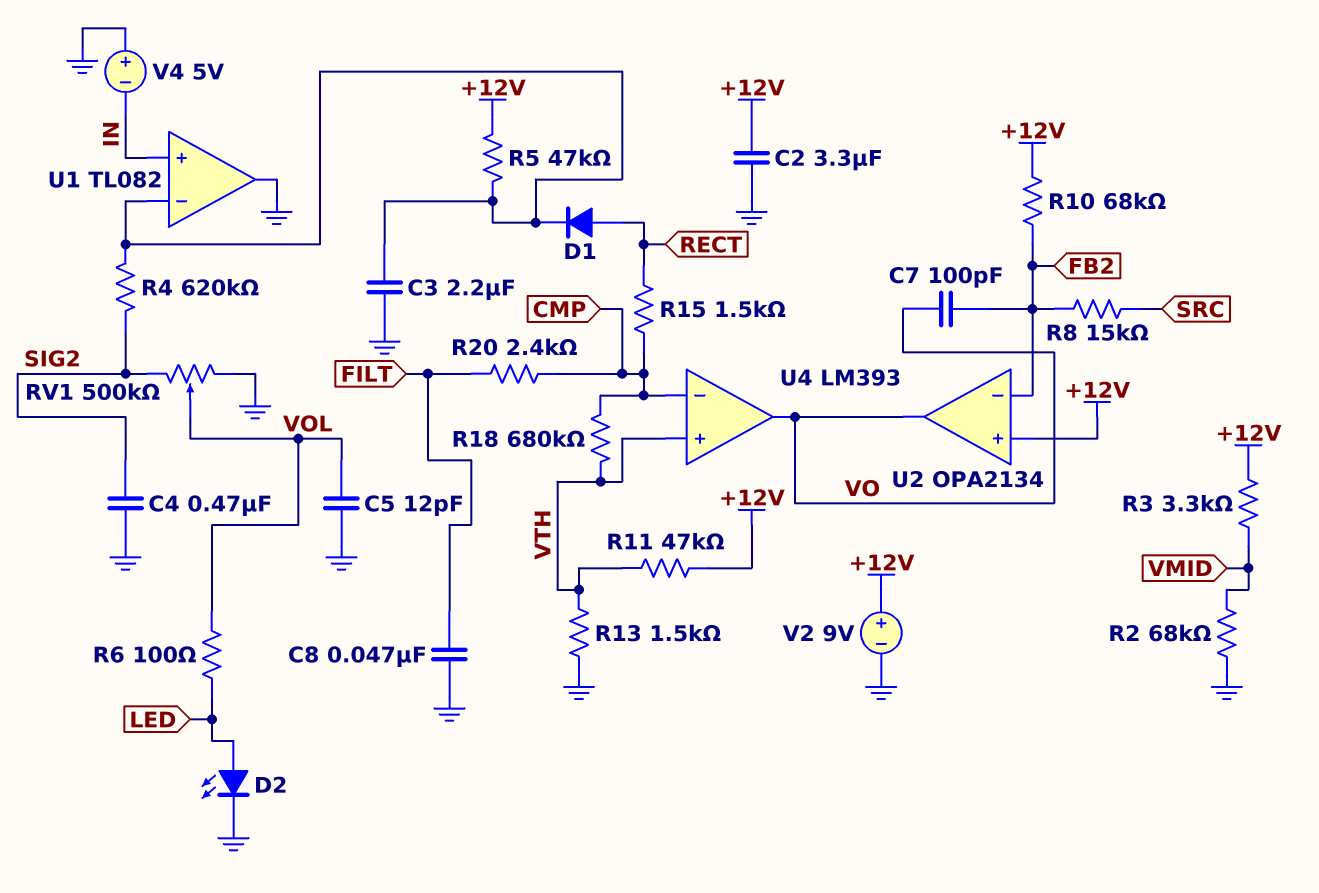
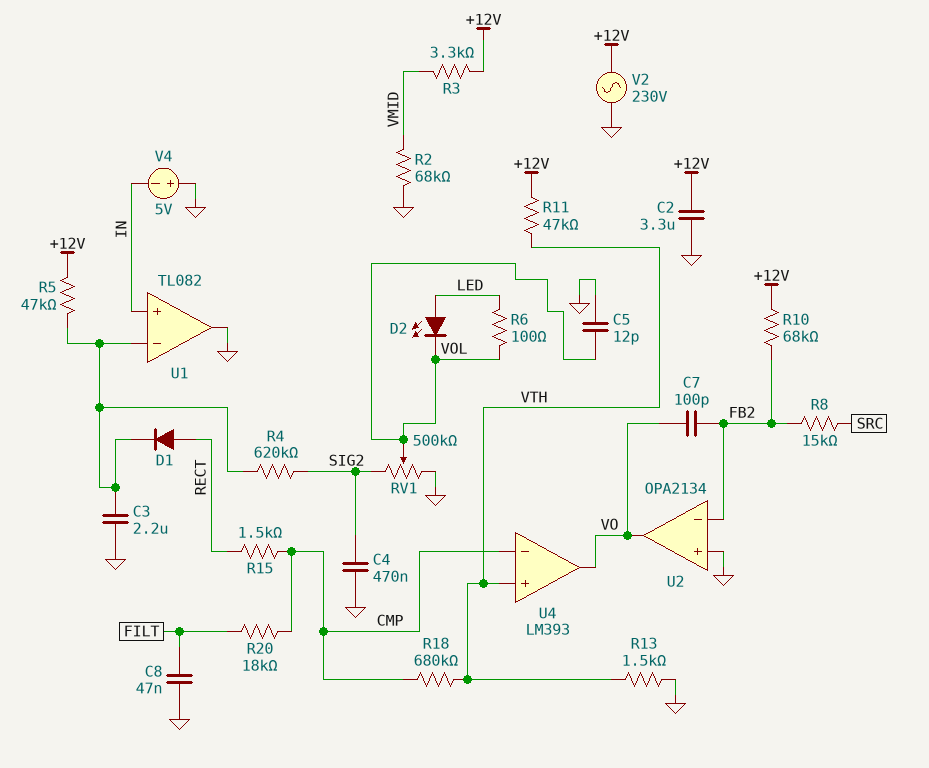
D2: LED (A LED, K GND) -> LED (A LED, K VOL)
R20: 2.4k (CMP, FILT) -> 18k (CMP, FILT)
U2 pin in+: +12V -> GND
V2: 9V (plus +12V, minus GND) -> AC 230V (+12V, GND)

